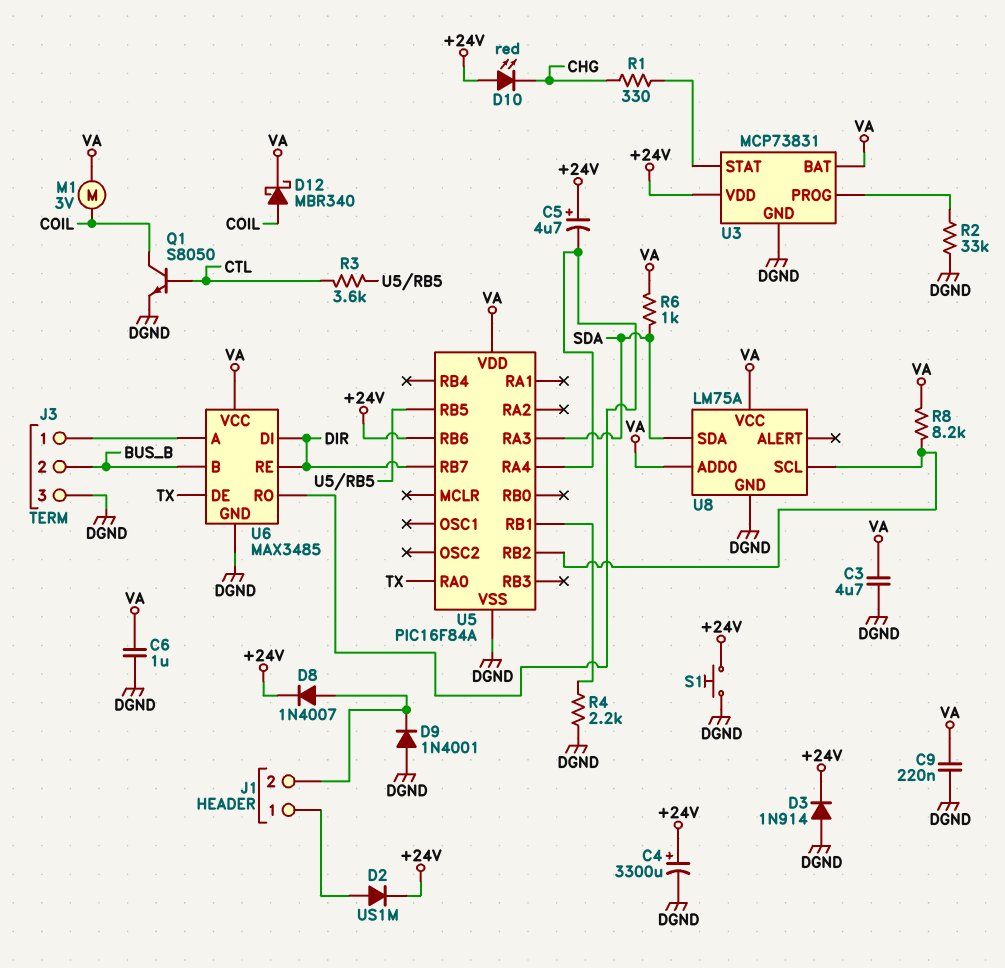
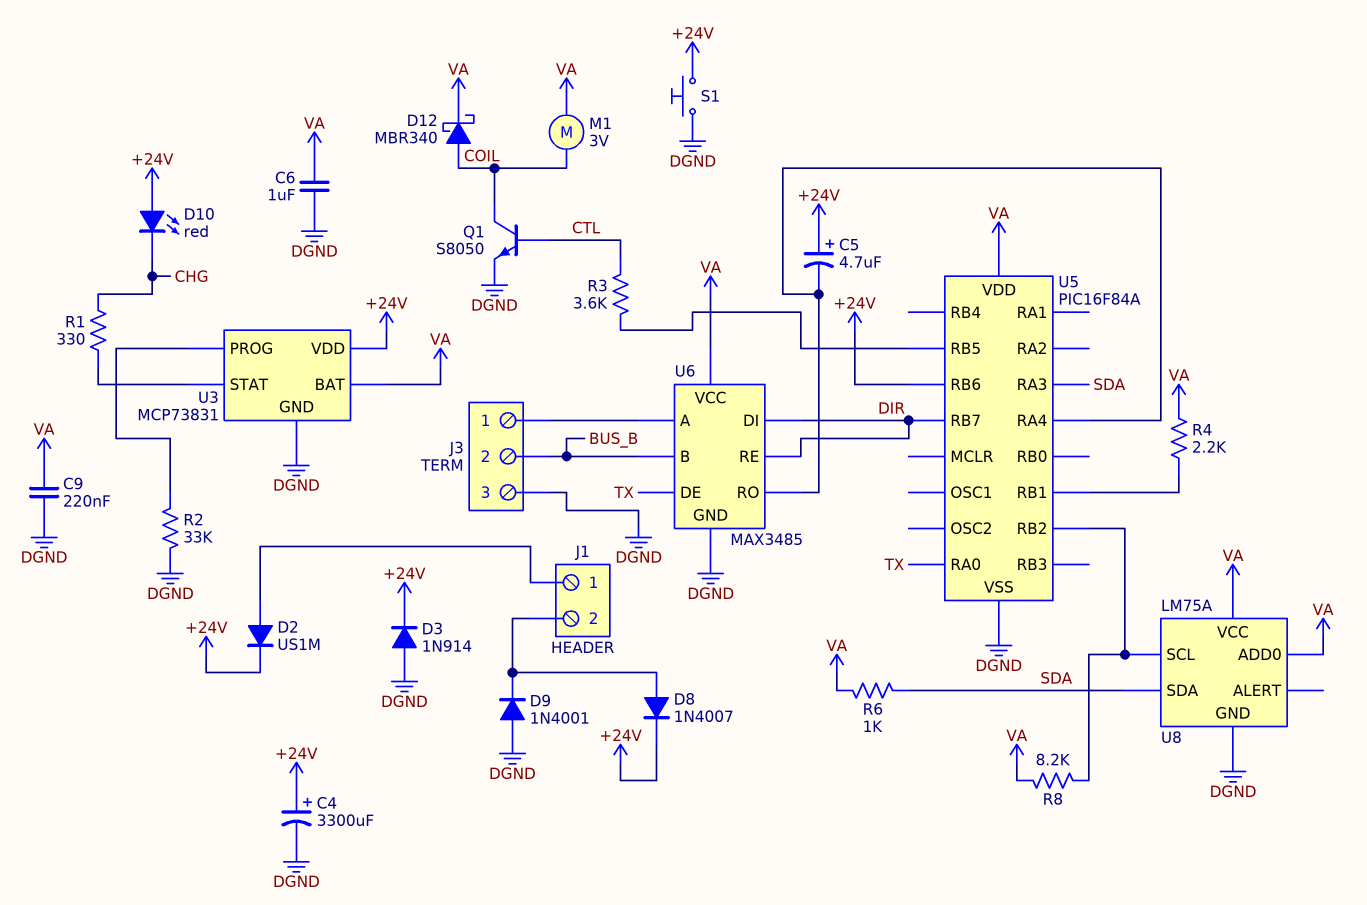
C3: 4.7uF (DGND, VA) -> none
R4: 2.2k (DGND, U5/RB1) -> 2.2k (U5/RB1, VA)

